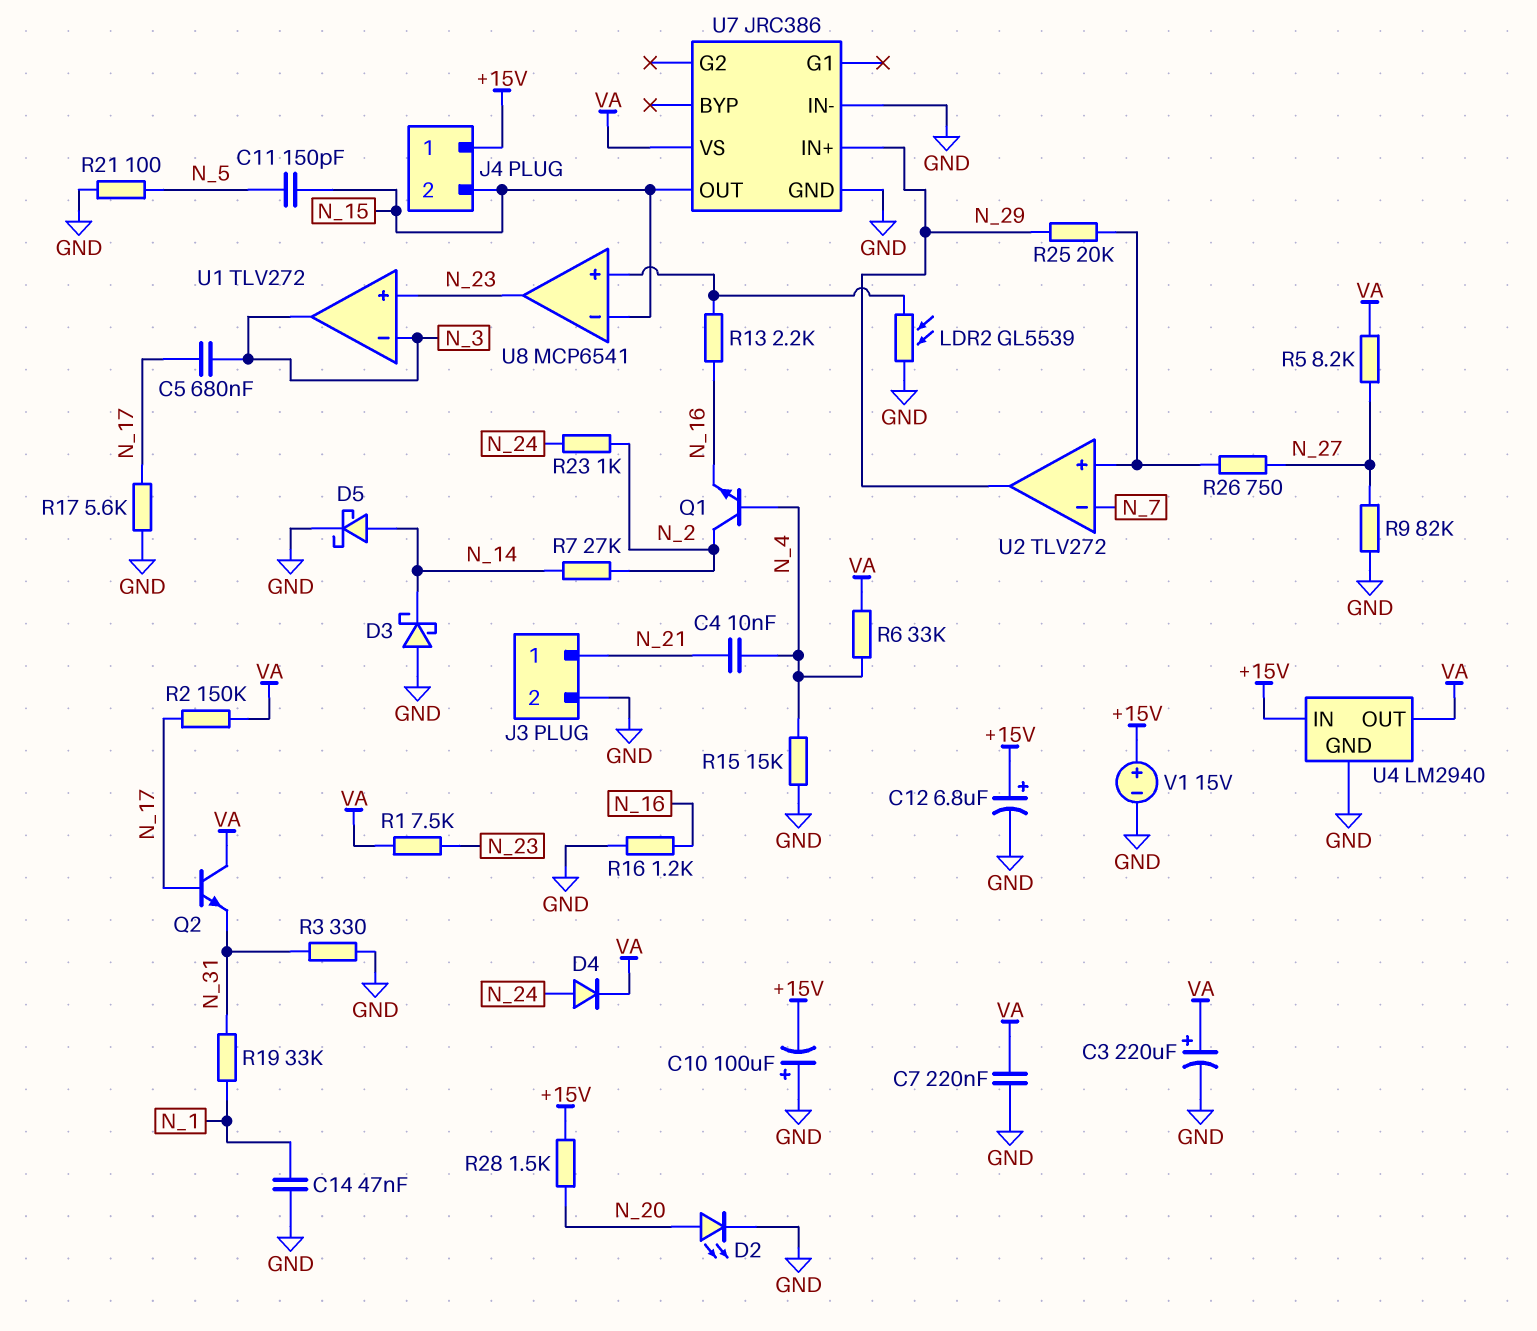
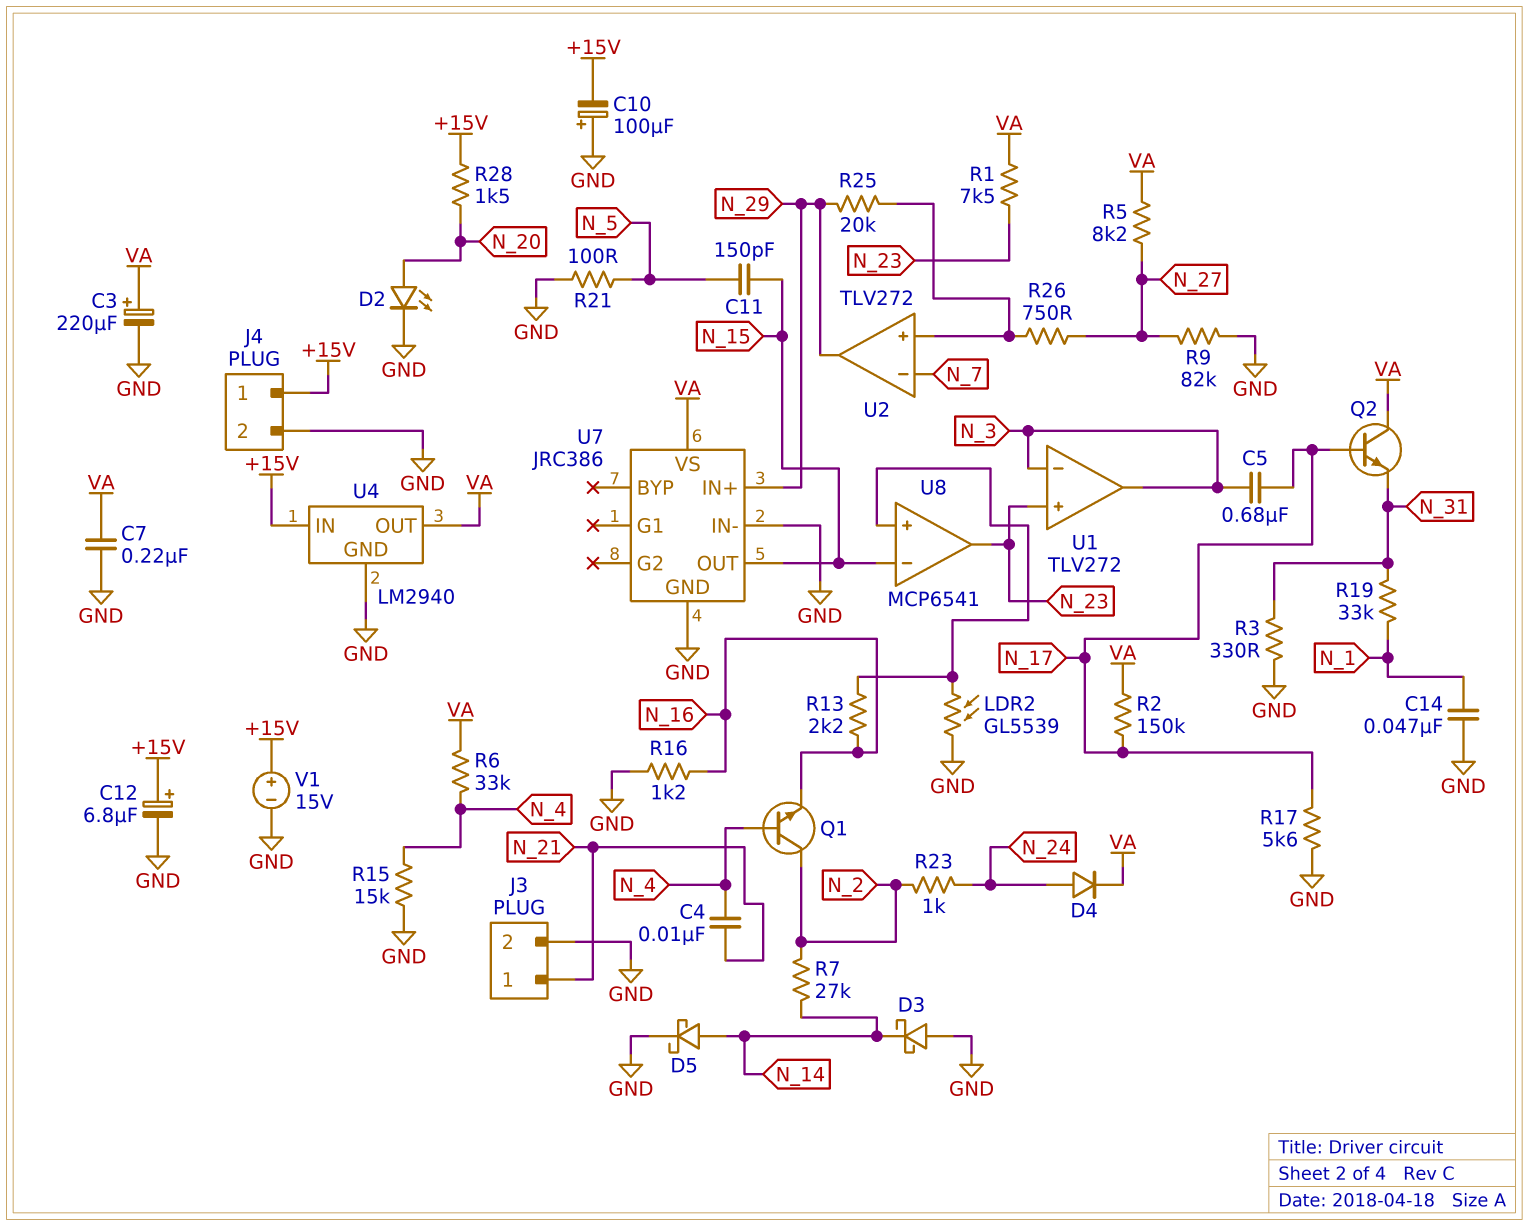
J4 pin 2: N_15 -> GND

